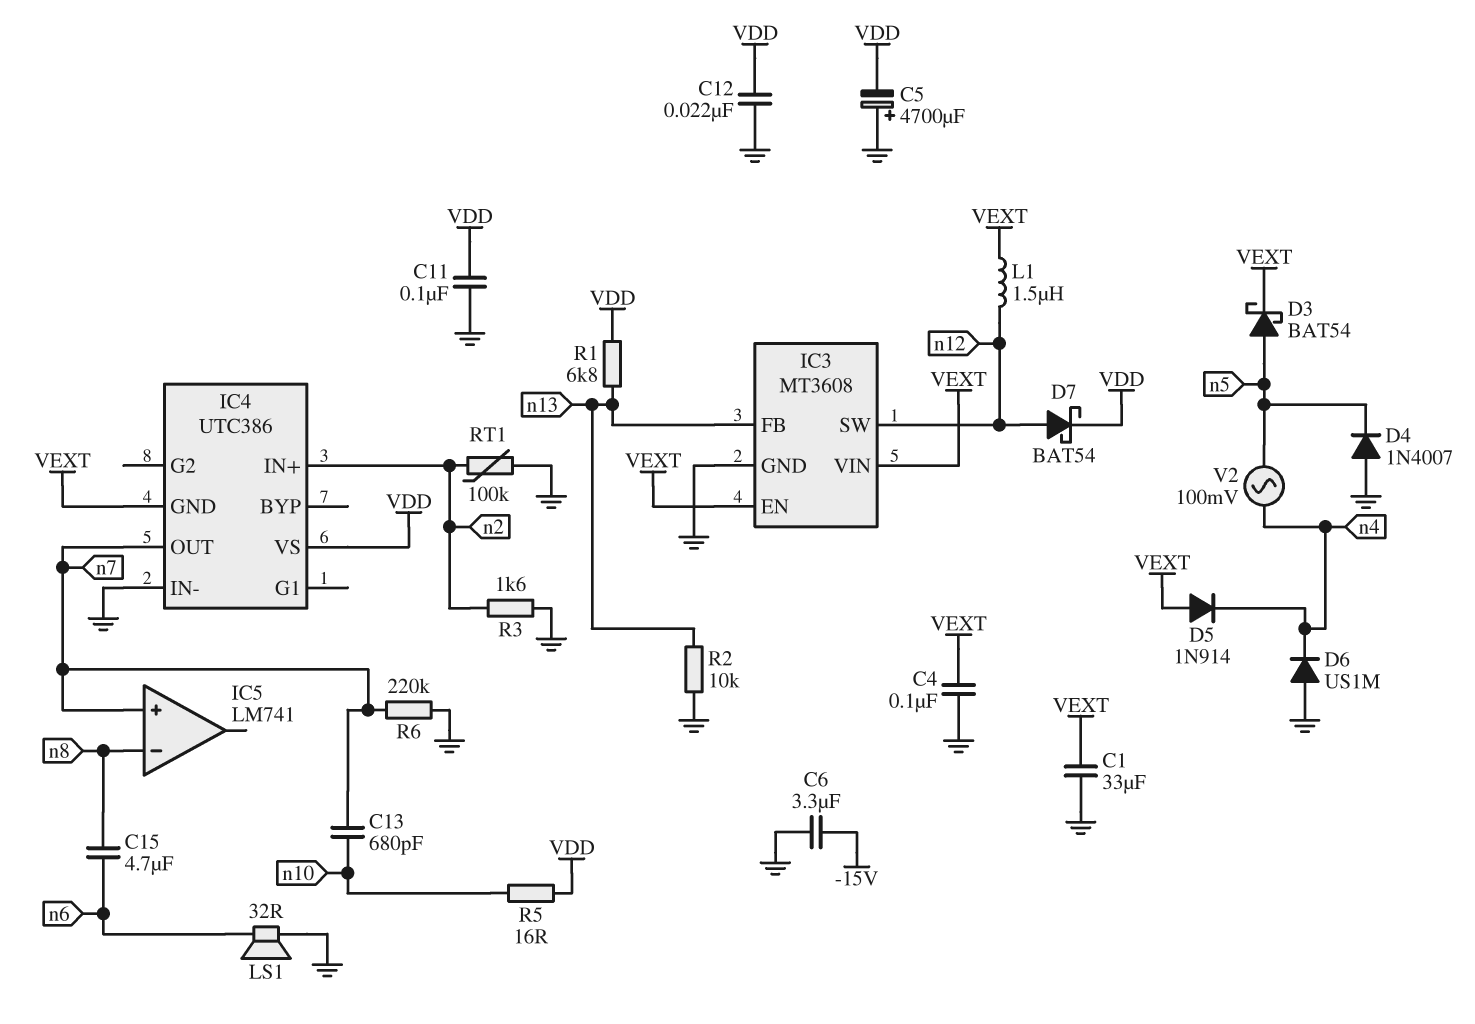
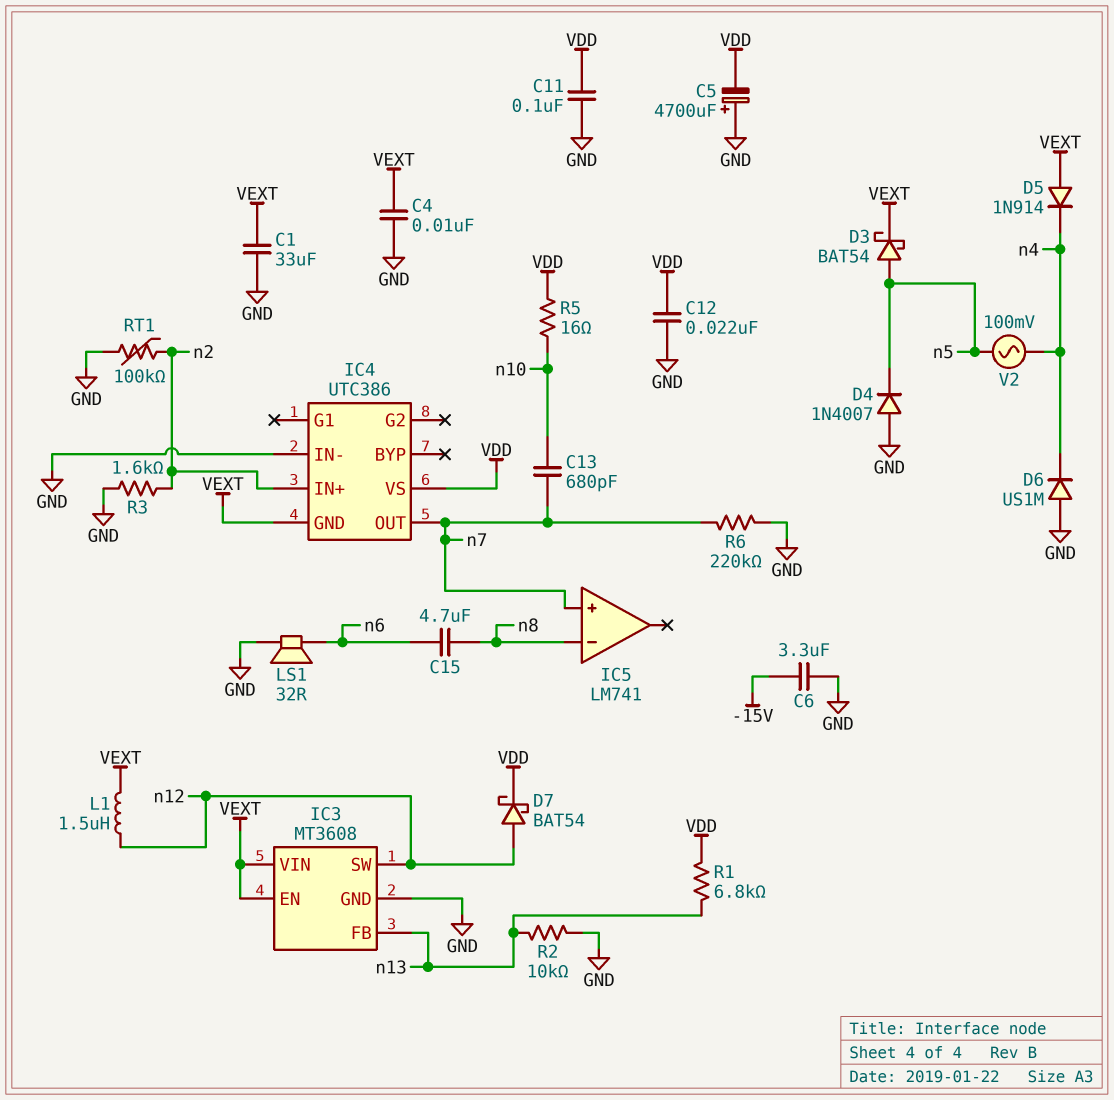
C4: 100nF (GND, VEXT) -> 10nF (GND, VEXT)

